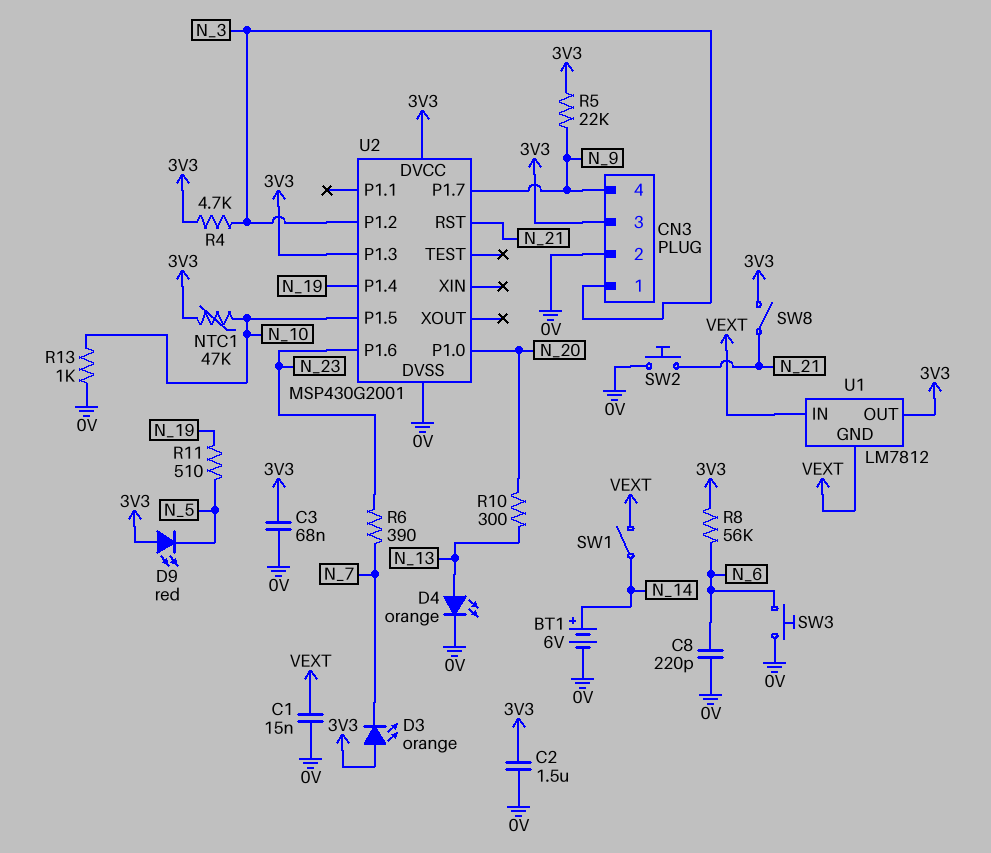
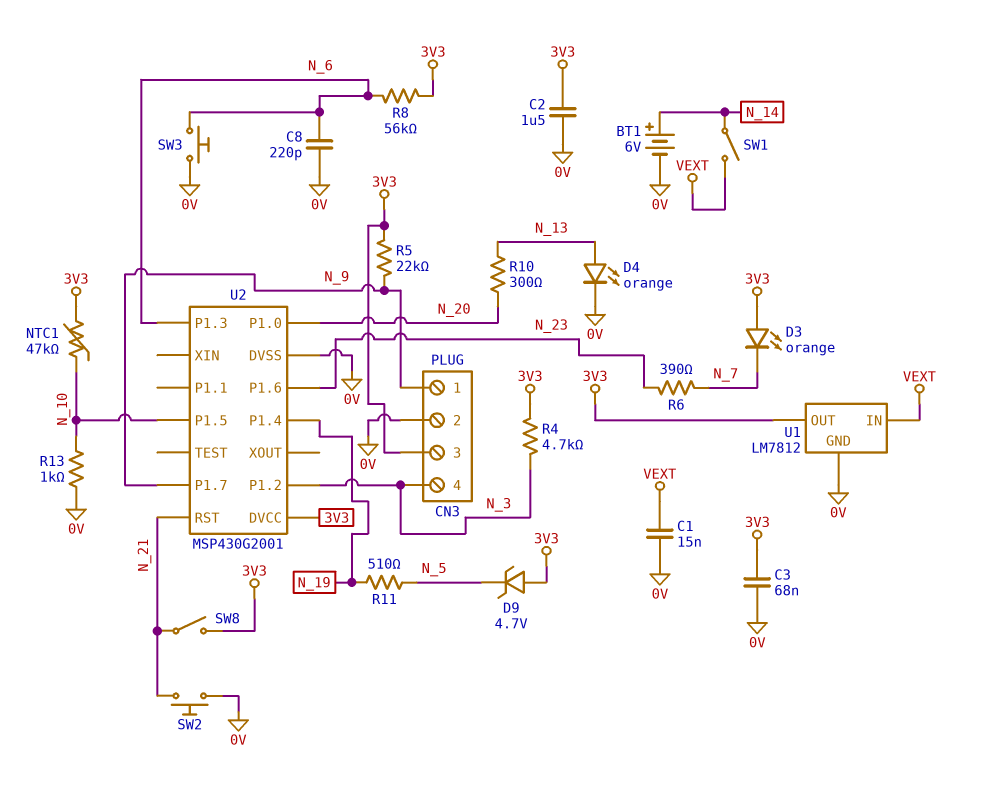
CN3 pin 1: N_3 -> N_9
CN3 pin 4: N_9 -> N_3
D9: LED red (A 3V3, K N_5) -> zener 4.7V (A 3V3, K N_5)
U1 pin GND: VEXT -> 0V
U2 pin P1.3: 3V3 -> N_6

